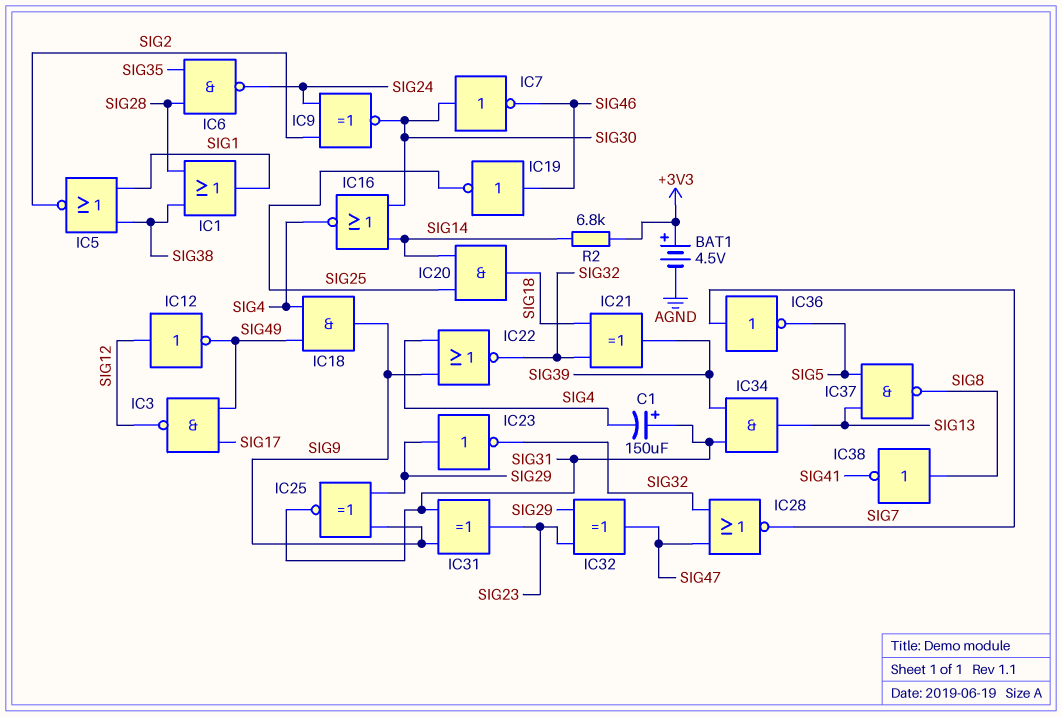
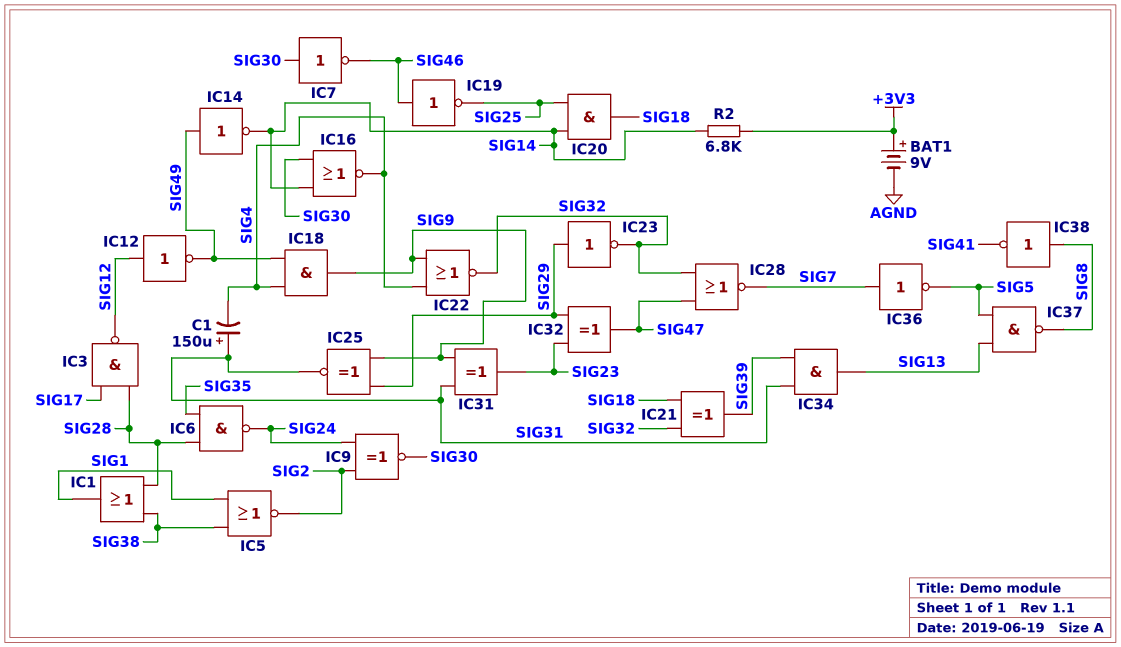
BAT1: 4.5V (plus +3V3, minus AGND) -> 9V (plus +3V3, minus AGND)
IC3: NAND (in SIG17, in SIG49, out SIG12) -> NAND (in SIG17, in SIG28, out SIG12)
IC14: none -> NOT (in SIG49, out SIG14)

